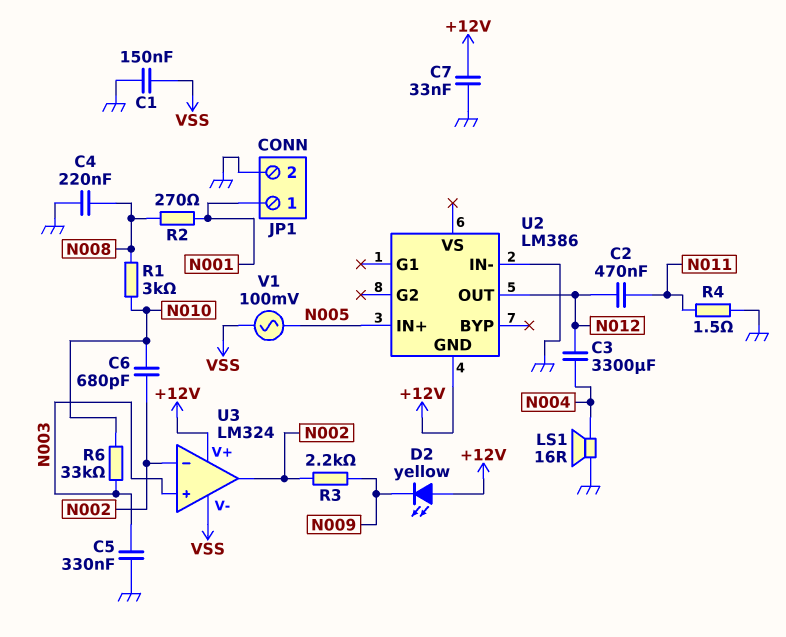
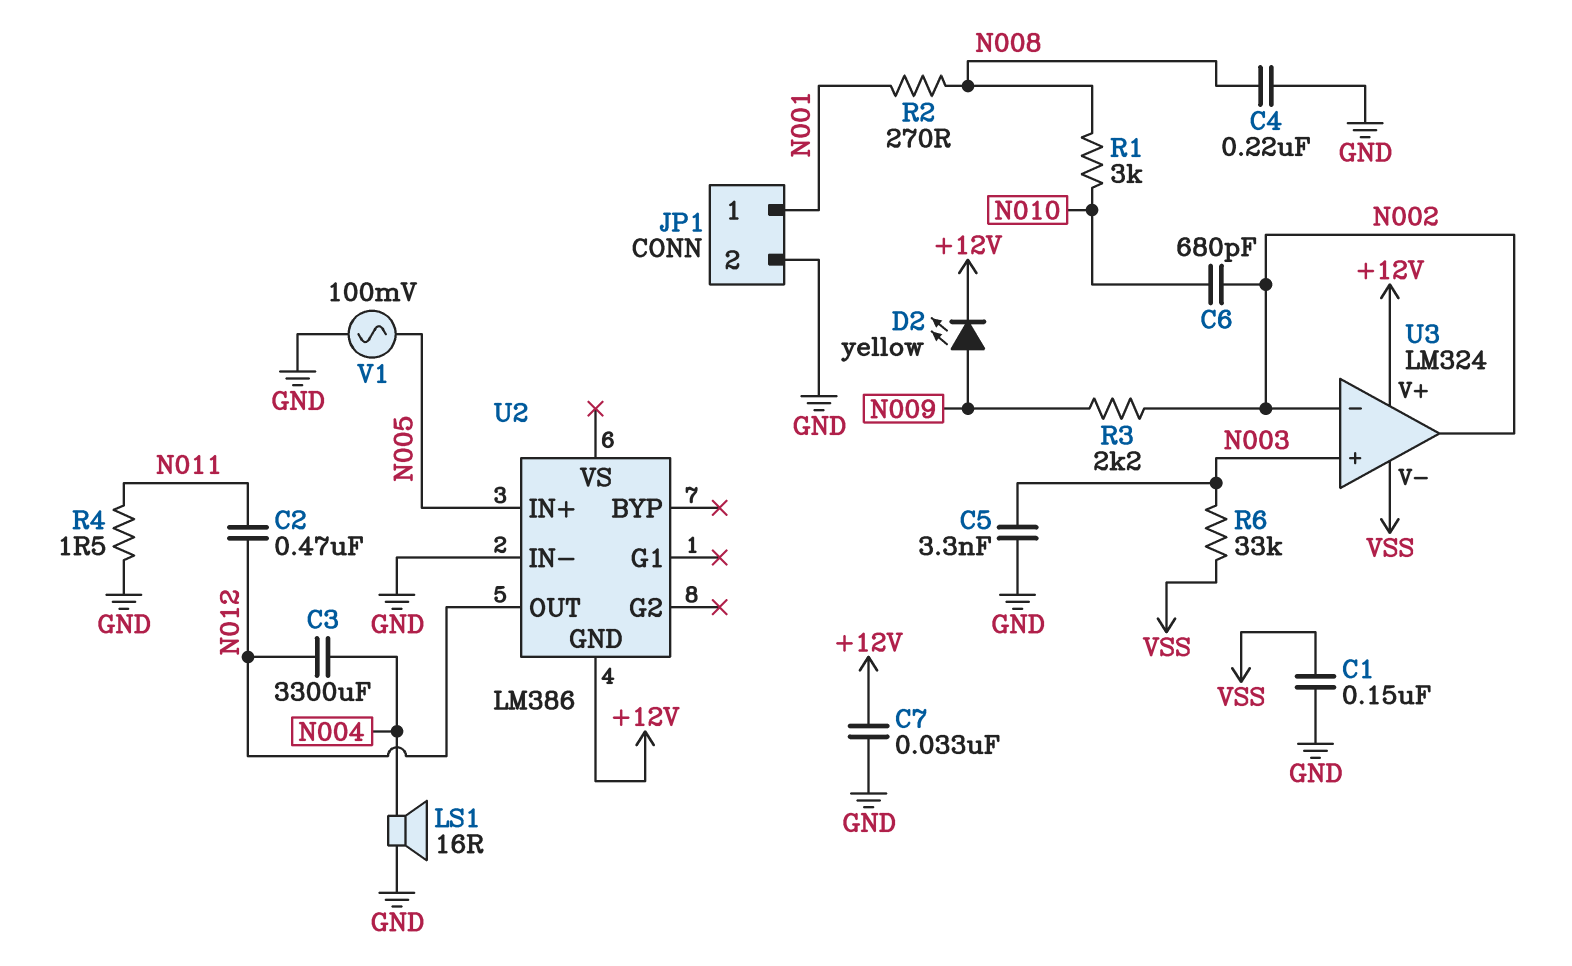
C5: 330nF (GND, N003) -> 3.3nF (GND, N003)
D2: LED yellow (A +12V, K N009) -> LED yellow (A N009, K +12V)
R6: 33k (N003, N010) -> 33k (N003, VSS)
V1: AC 100mV (N005, VSS) -> AC 100mV (GND, N005)

